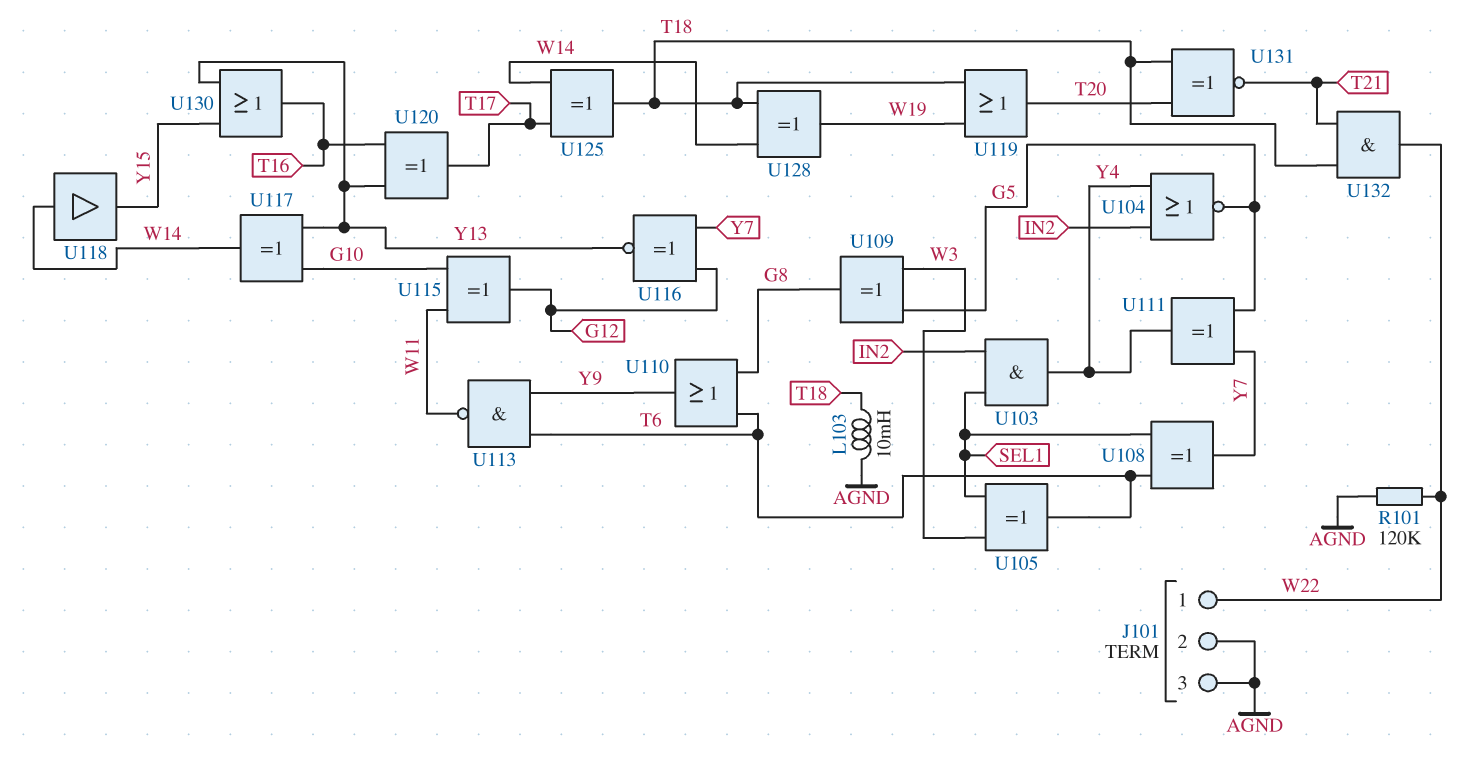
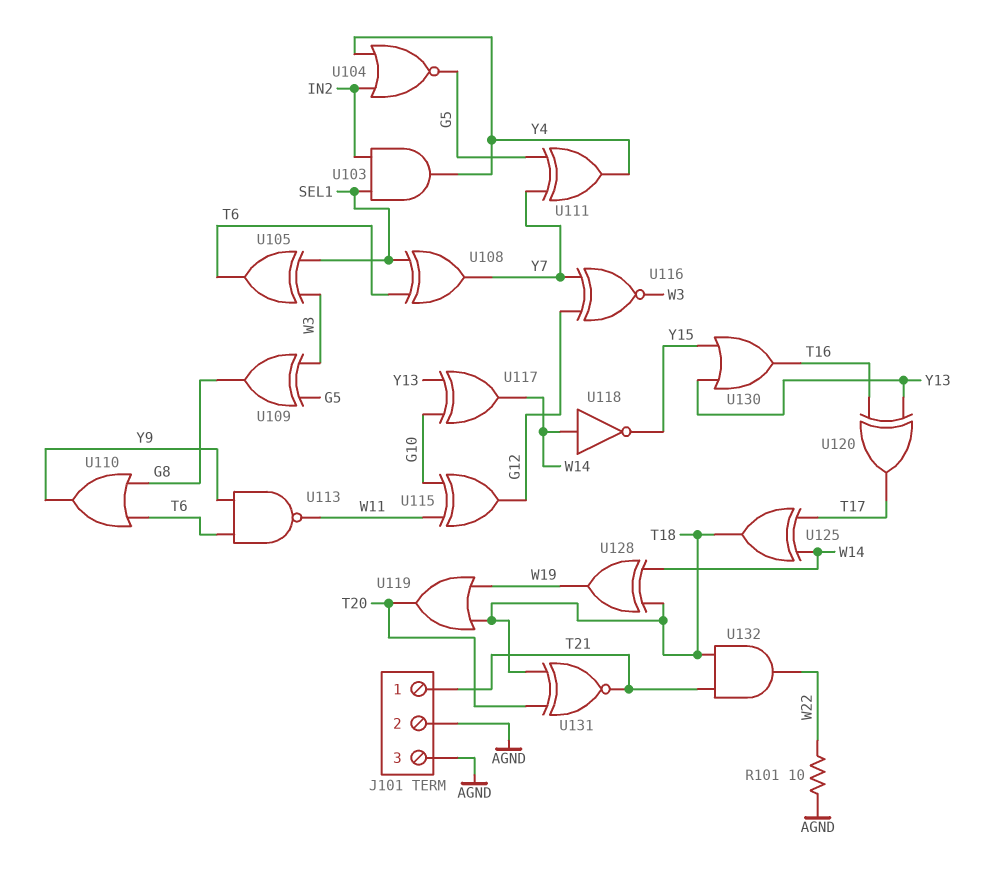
J101 pin 1: W22 -> T21
L103: 10mH (AGND, T18) -> none
R101: 120k (AGND, W22) -> 10 (AGND, W22)
U116: XNOR (in G12, in Y7, out Y13) -> XNOR (in G12, in Y7, out W3)
U118: buffer (in W14, out Y15) -> NOT (in W14, out Y15)

